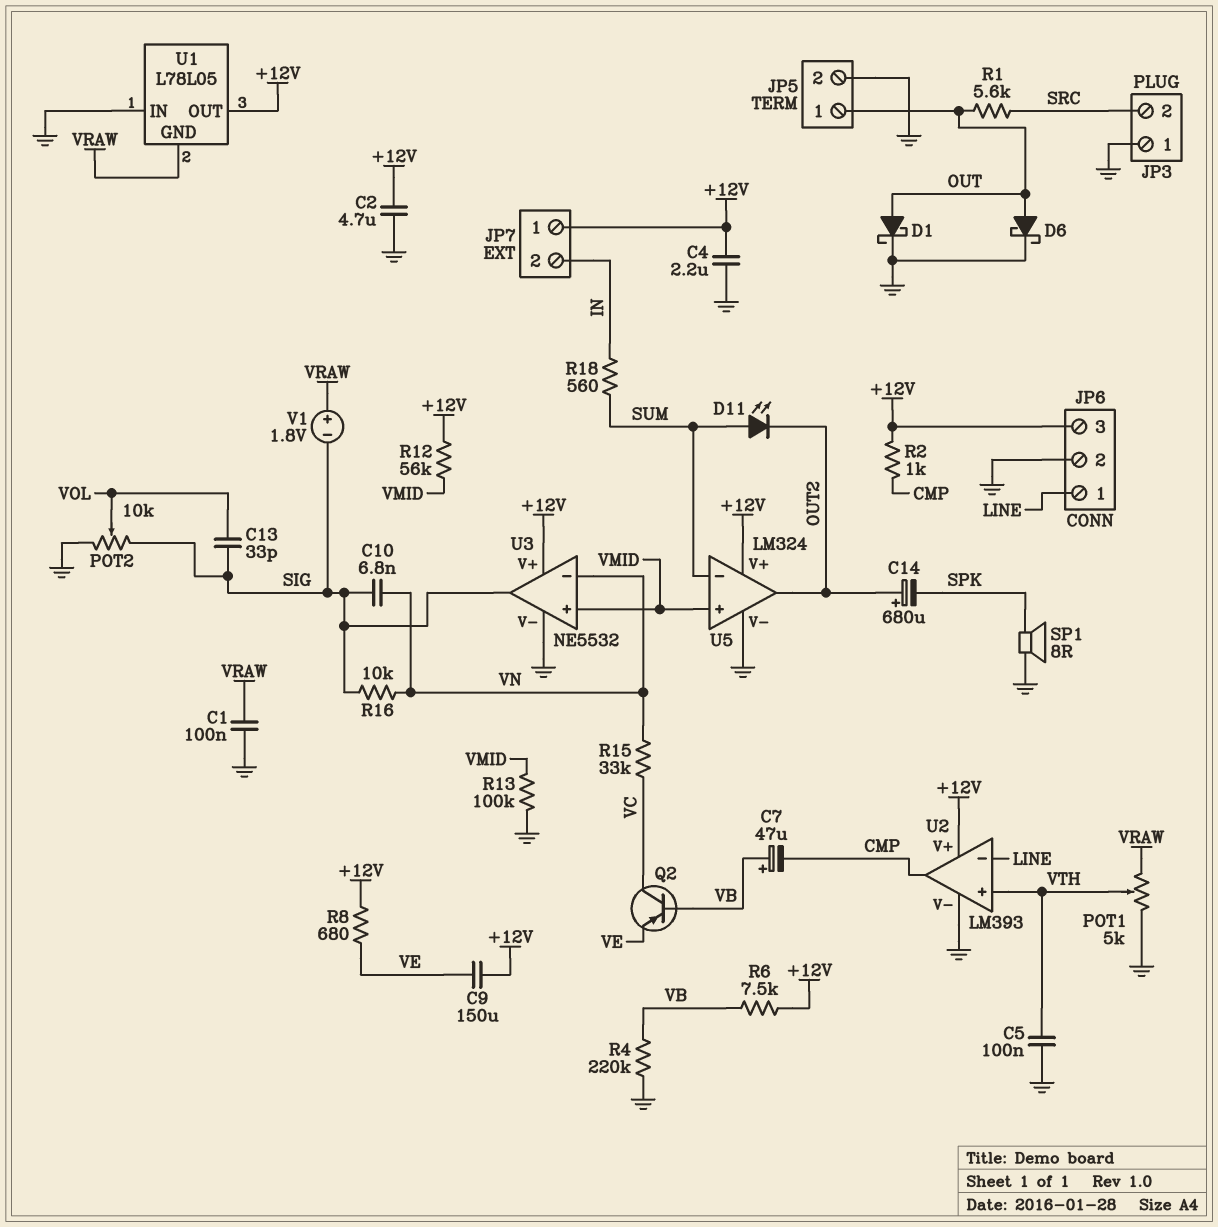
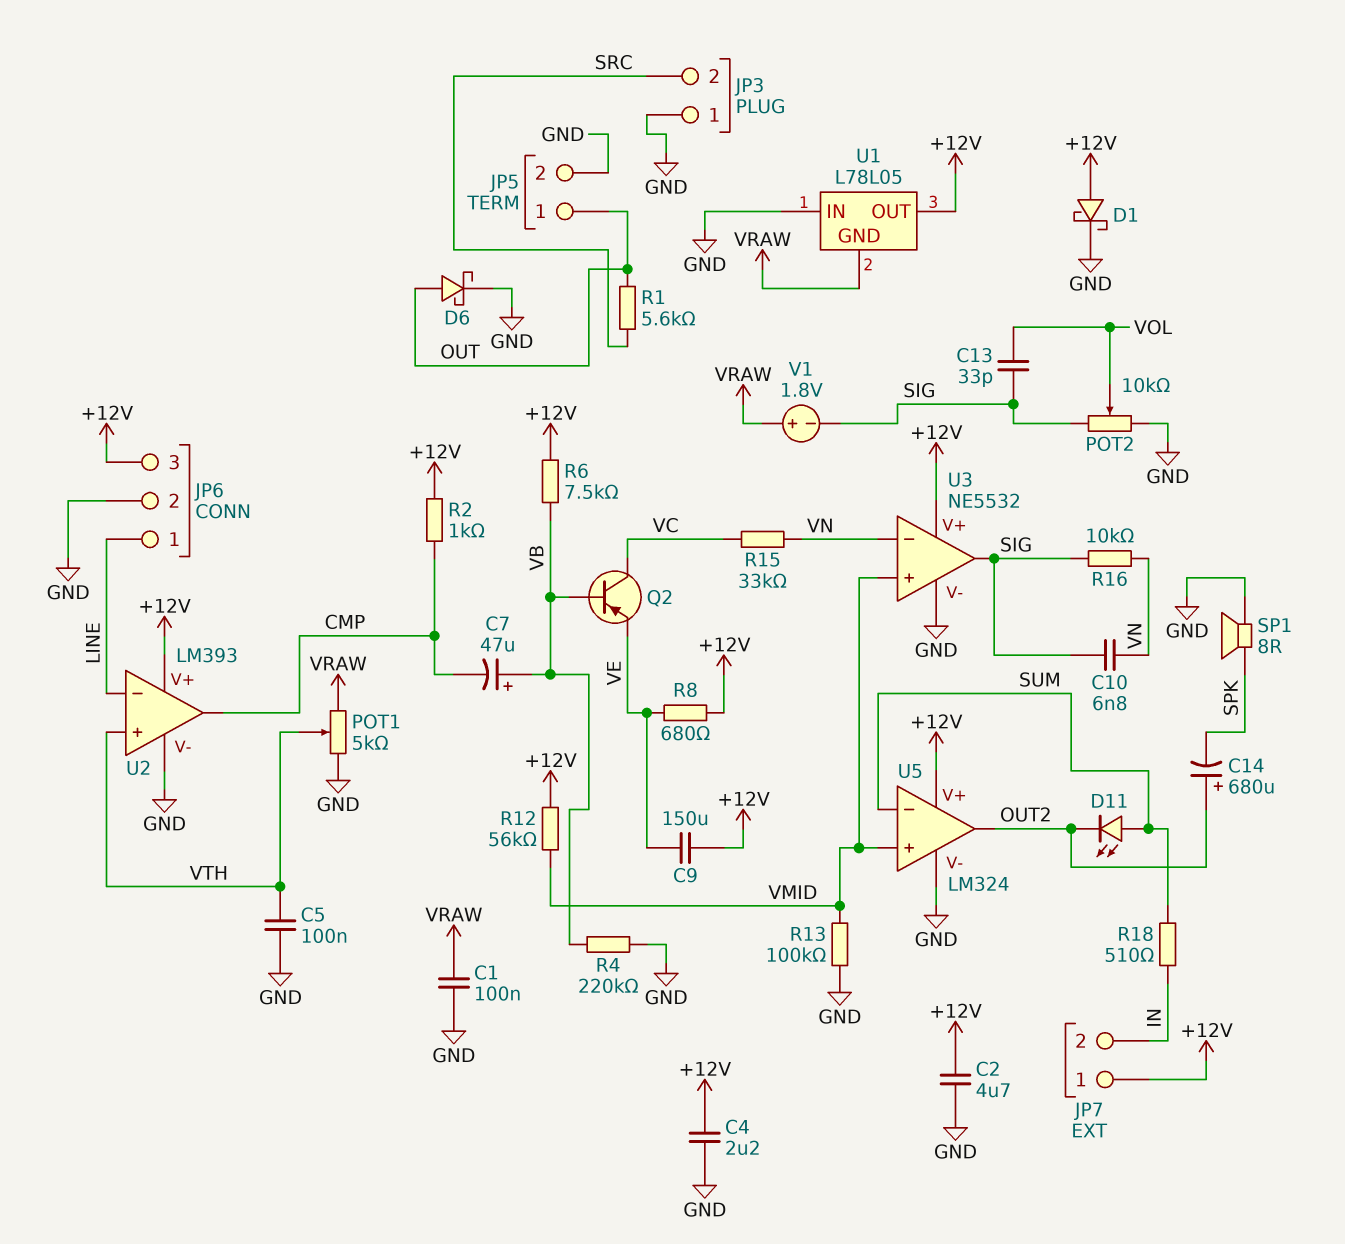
D1: schottky (A OUT, K GND) -> schottky (A +12V, K GND)
R18: 560 (IN, SUM) -> 510 (IN, SUM)

